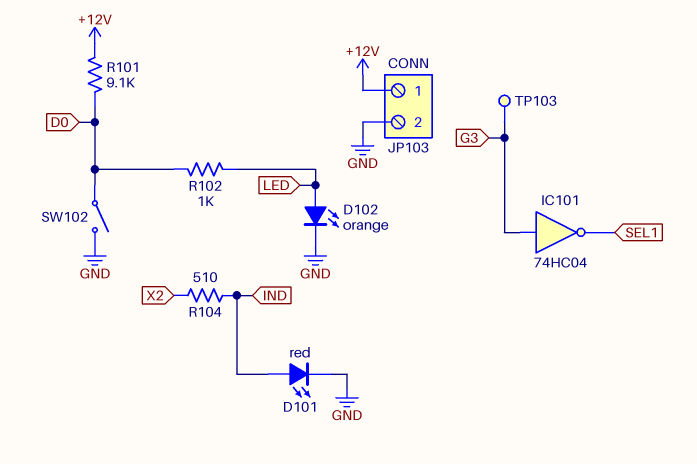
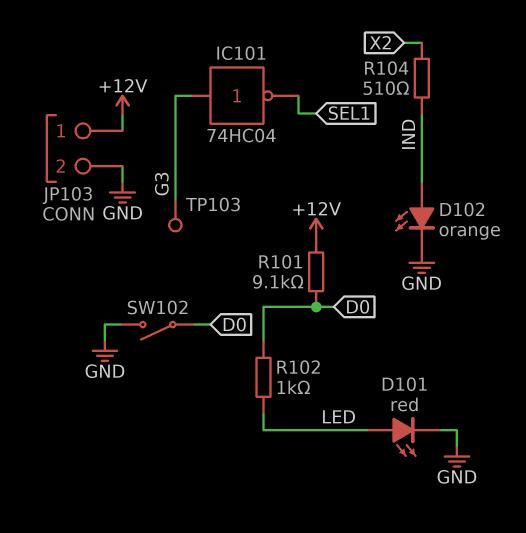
D101: LED red (A IND, K GND) -> LED red (A LED, K GND)
D102: LED orange (A LED, K GND) -> LED orange (A IND, K GND)

